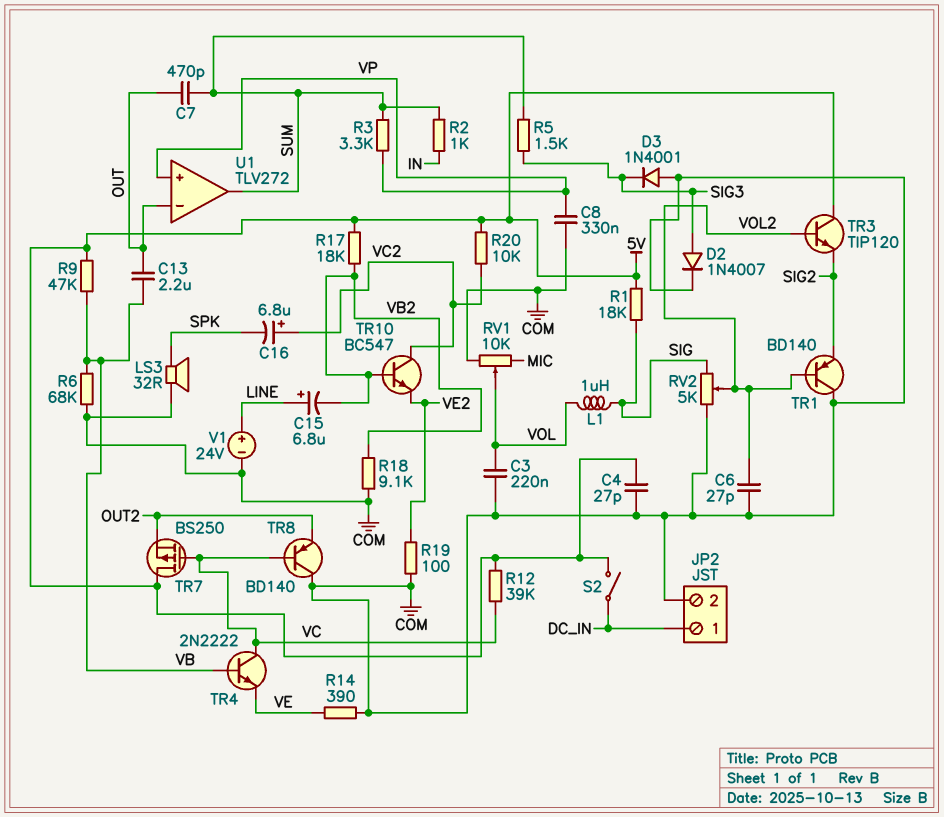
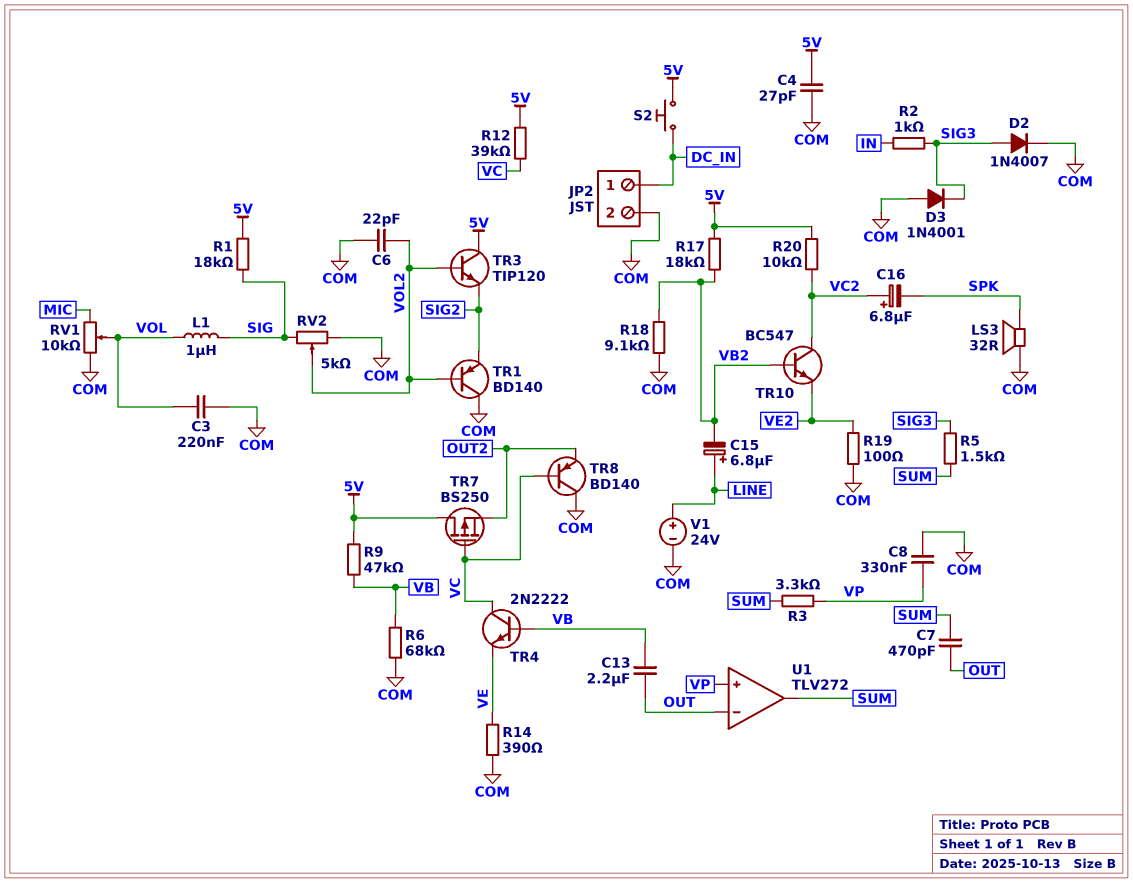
C6: 27pF (COM, VOL2) -> 22pF (COM, VOL2)
R2: 1k (IN, SUM) -> 1k (IN, SIG3)
S2: switch (5V, DC_IN) -> button (5V, DC_IN)

